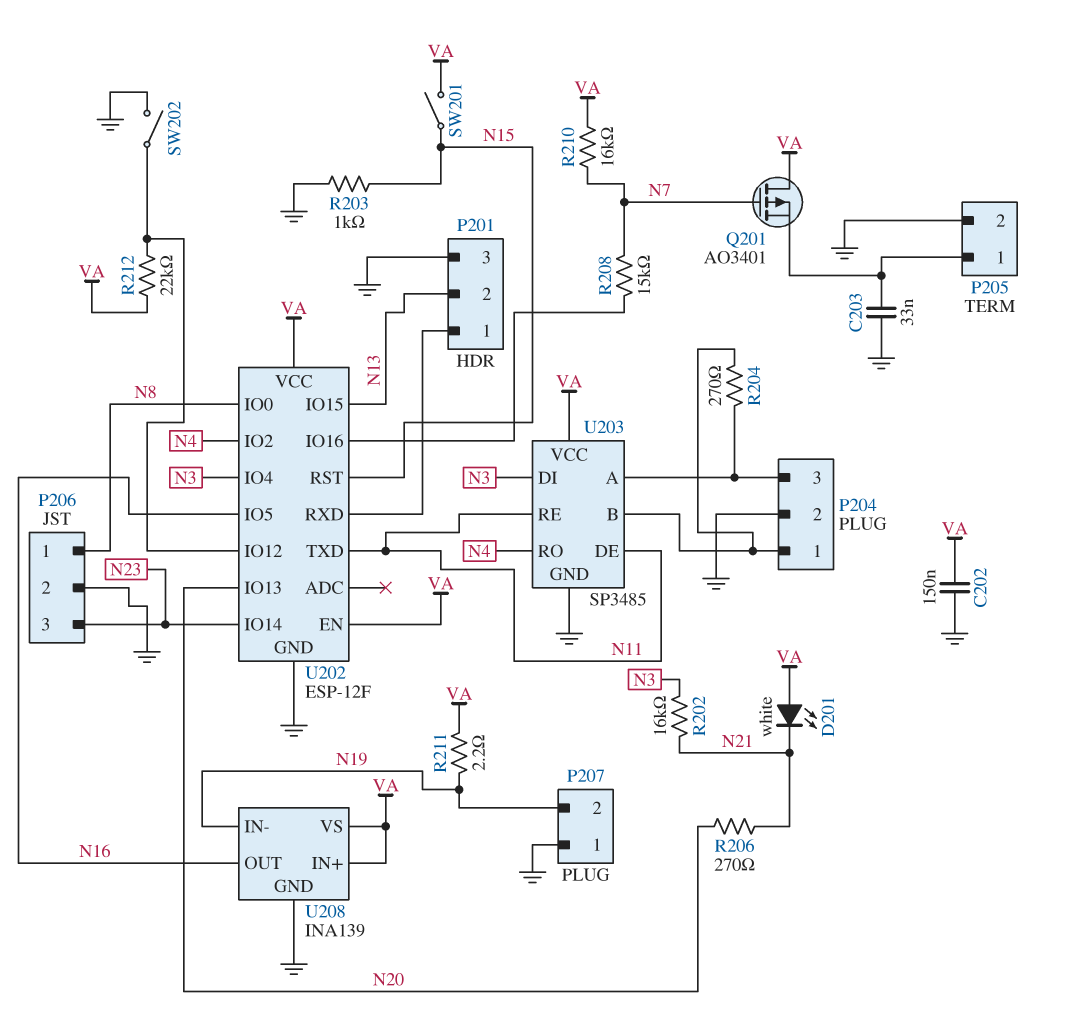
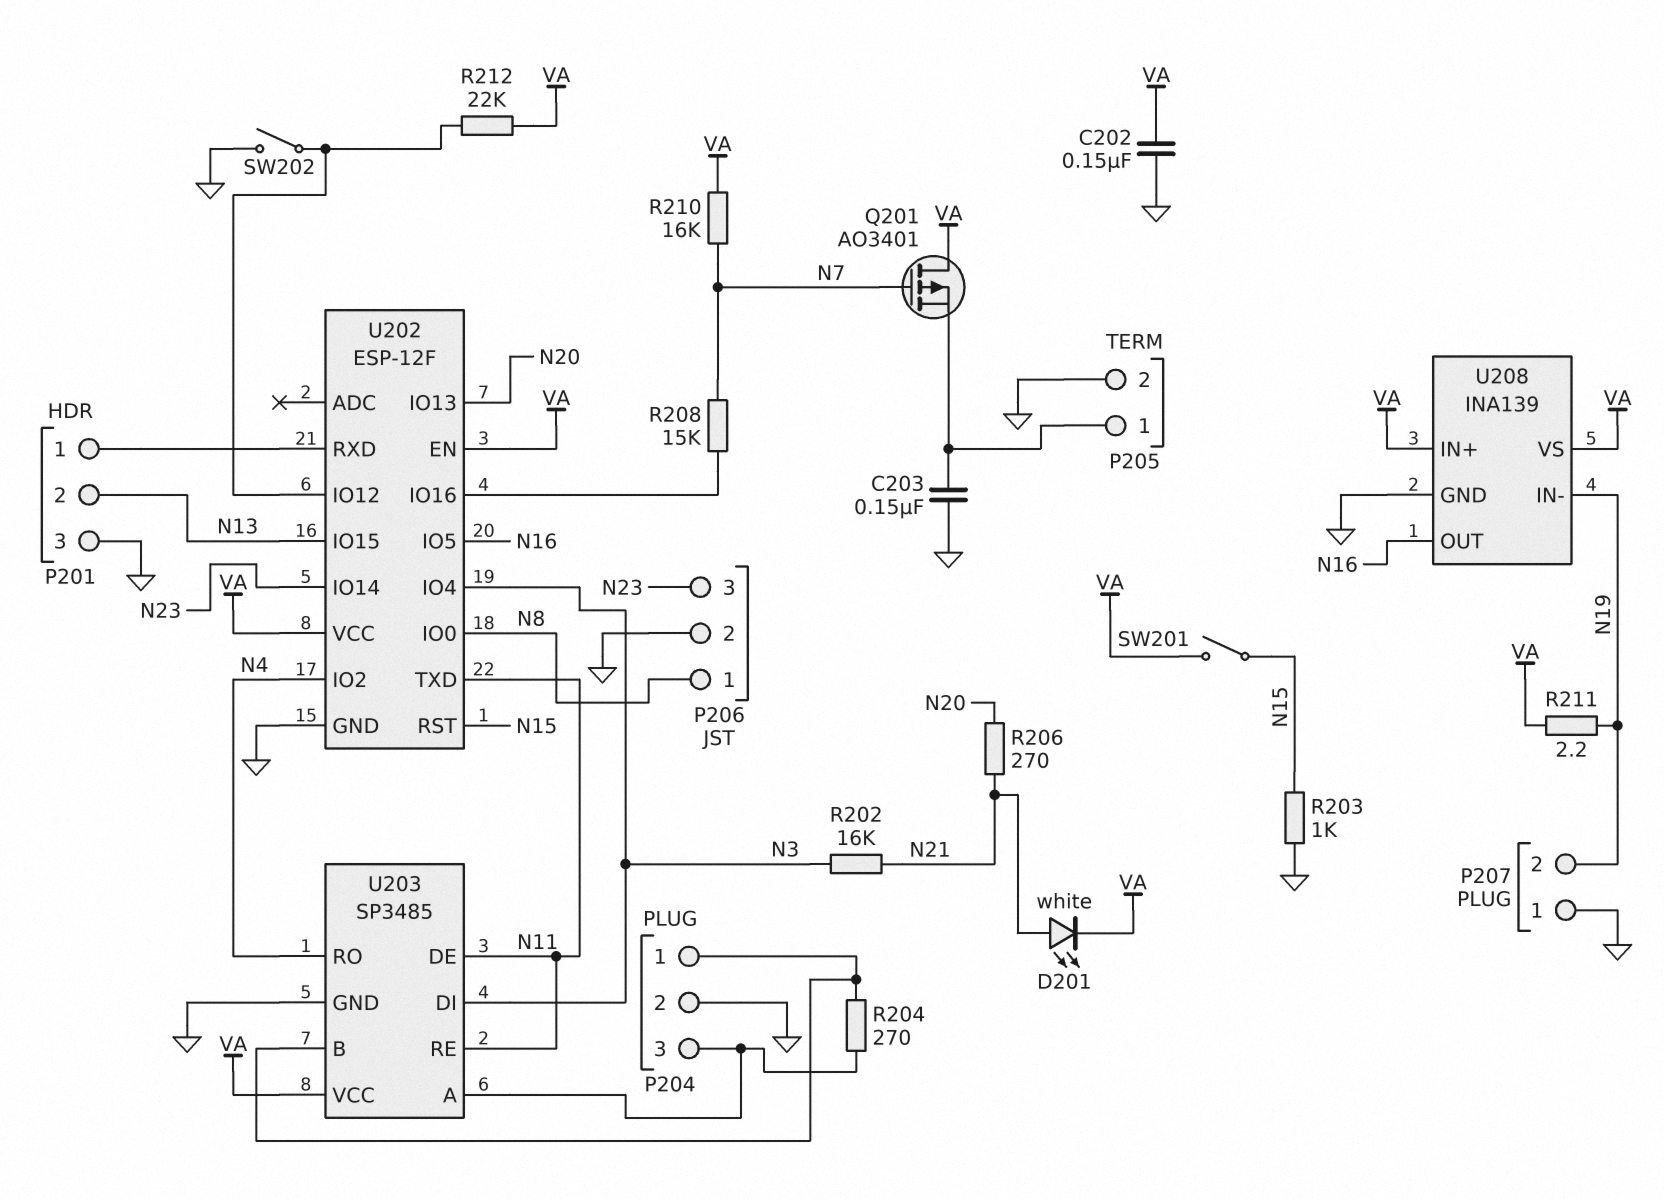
C203: 33nF (GND, P205/1) -> 150nF (GND, P205/1)
D201: LED white (A VA, K N21) -> LED white (A N21, K VA)

